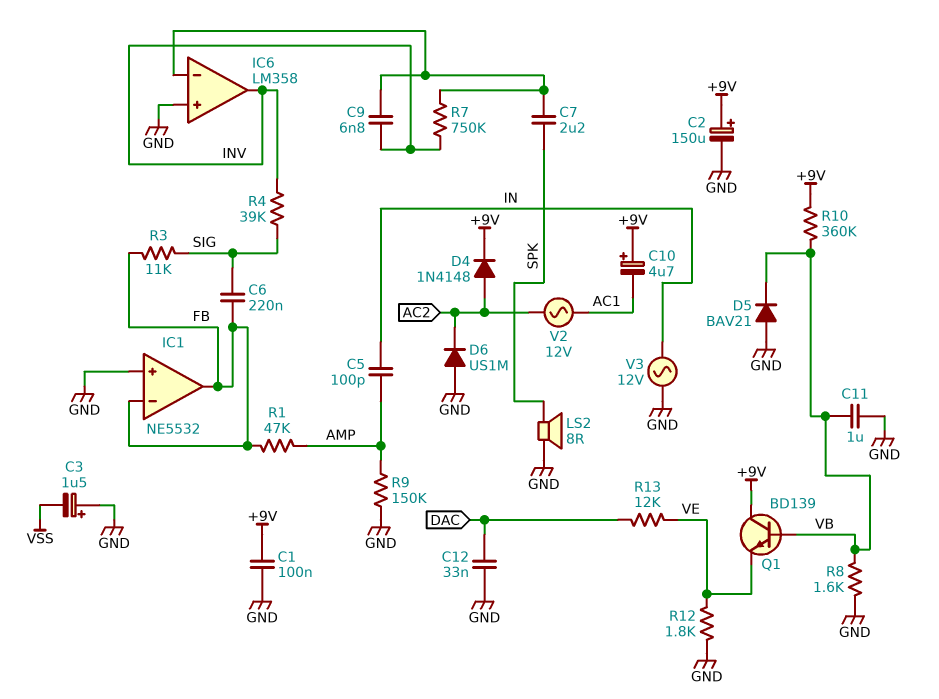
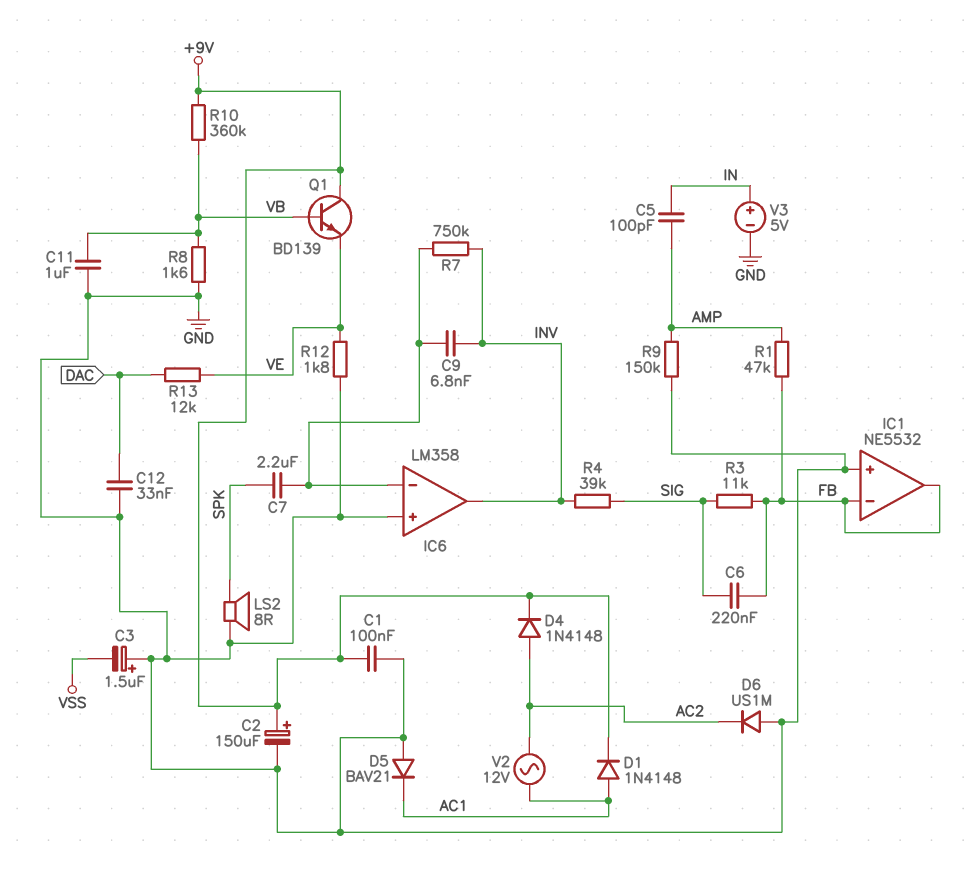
C10: 4.7uF (plus +9V, minus AC1) -> none
D1: none -> diode 1N4148 (A AC1, K +9V)
D5: diode BAV21 (A GND, K VB) -> diode BAV21 (A GND, K AC1)
V3: AC 12V (GND, IN) -> 5V (plus IN, minus GND)

